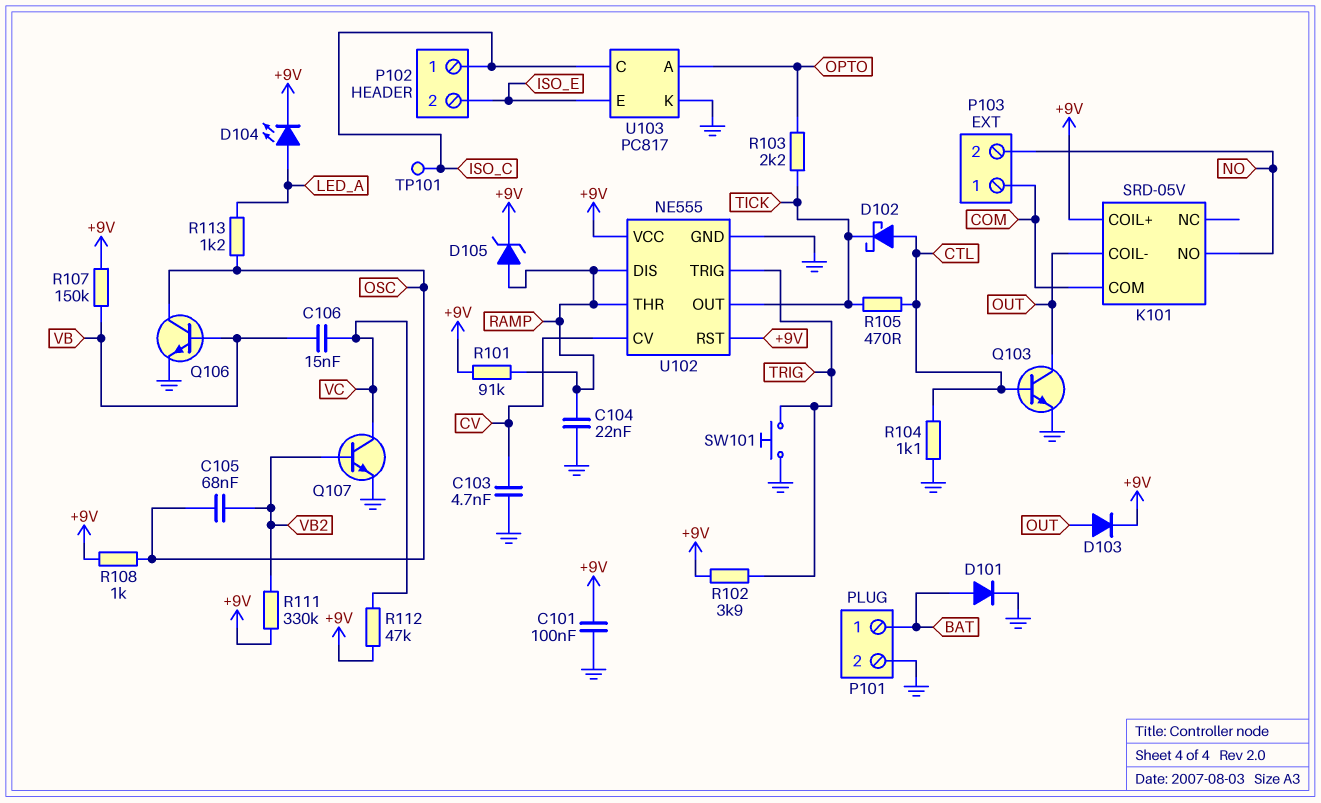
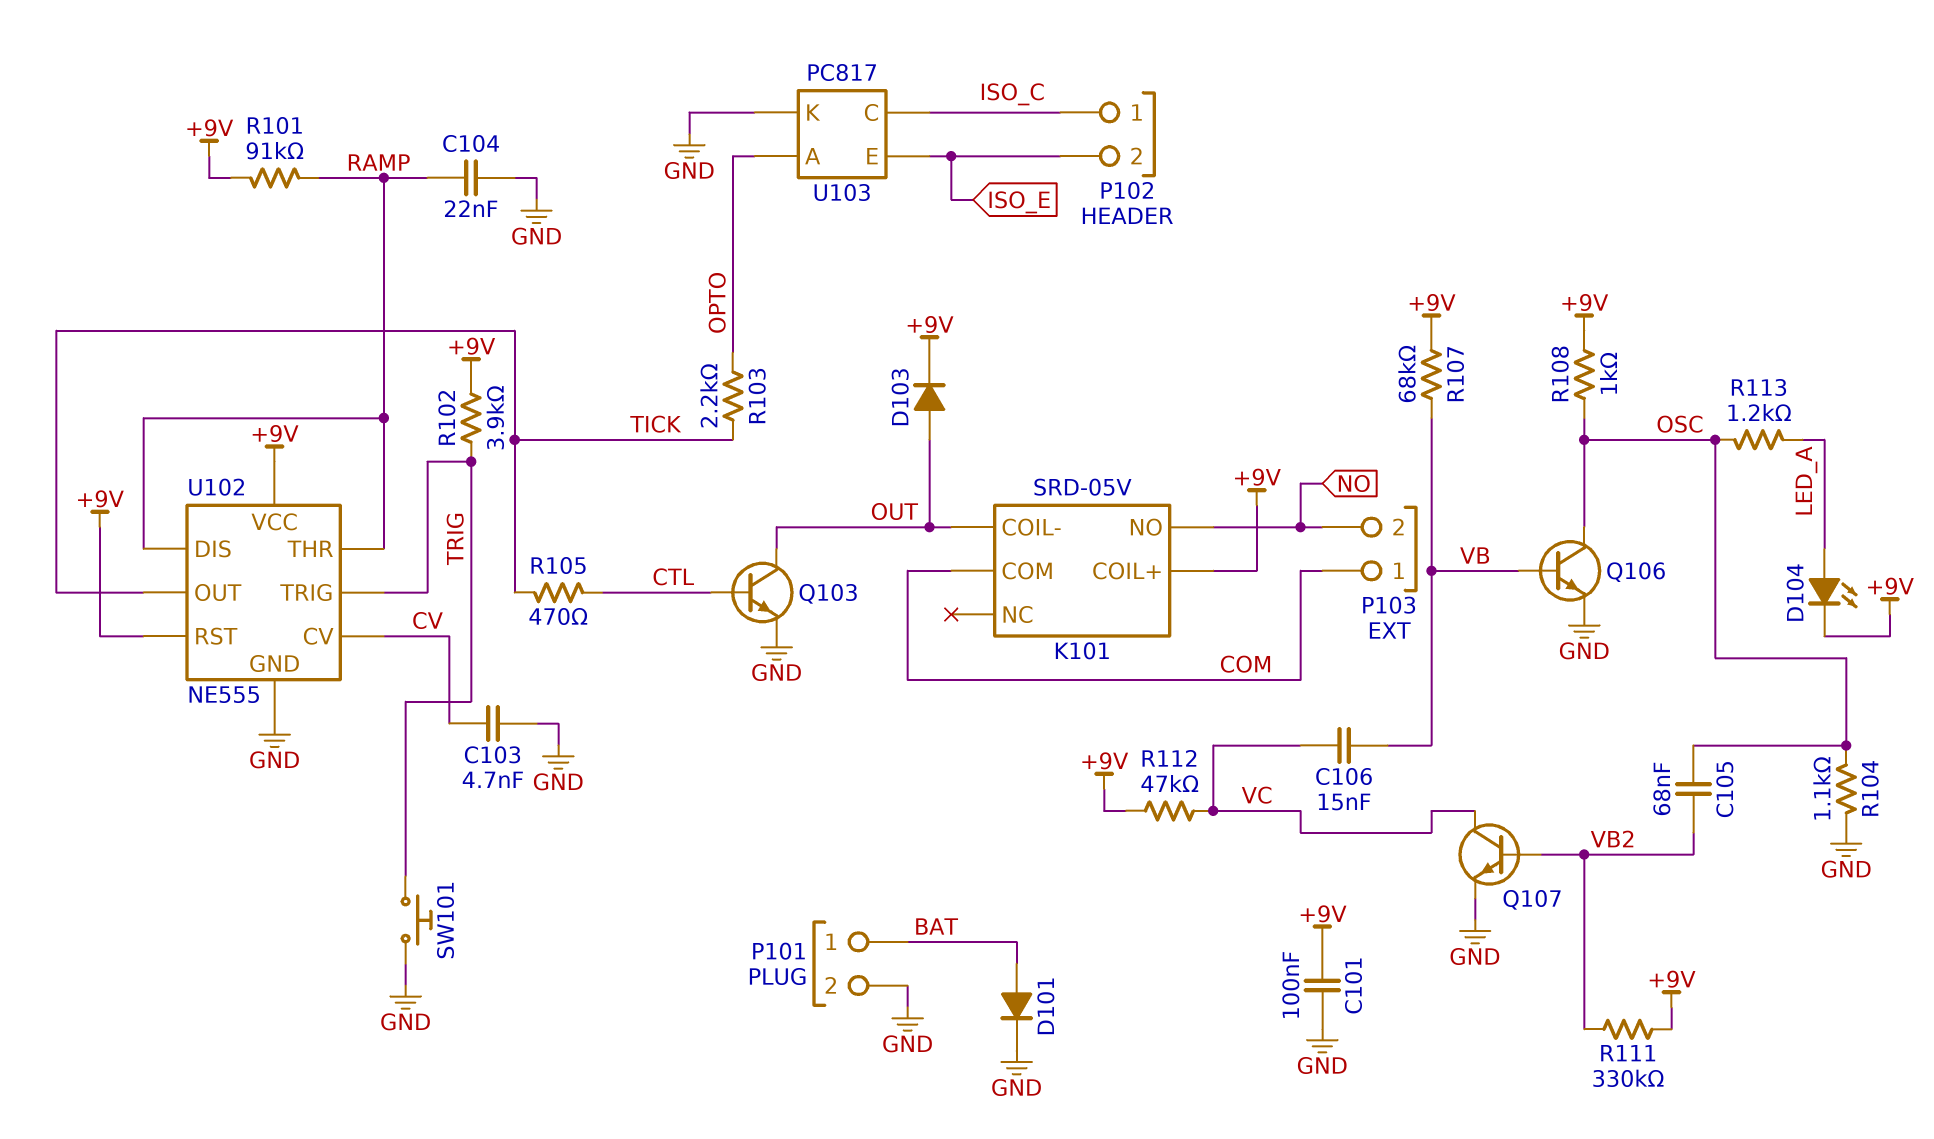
D102: schottky (A CTL, K TICK) -> none
D105: zener (A RAMP, K +9V) -> none
R104: 1.1k (CTL, GND) -> 1.1k (GND, OSC)
R107: 150k (+9V, VB) -> 68k (+9V, VB)
TP101: test point (ISO_C) -> none

